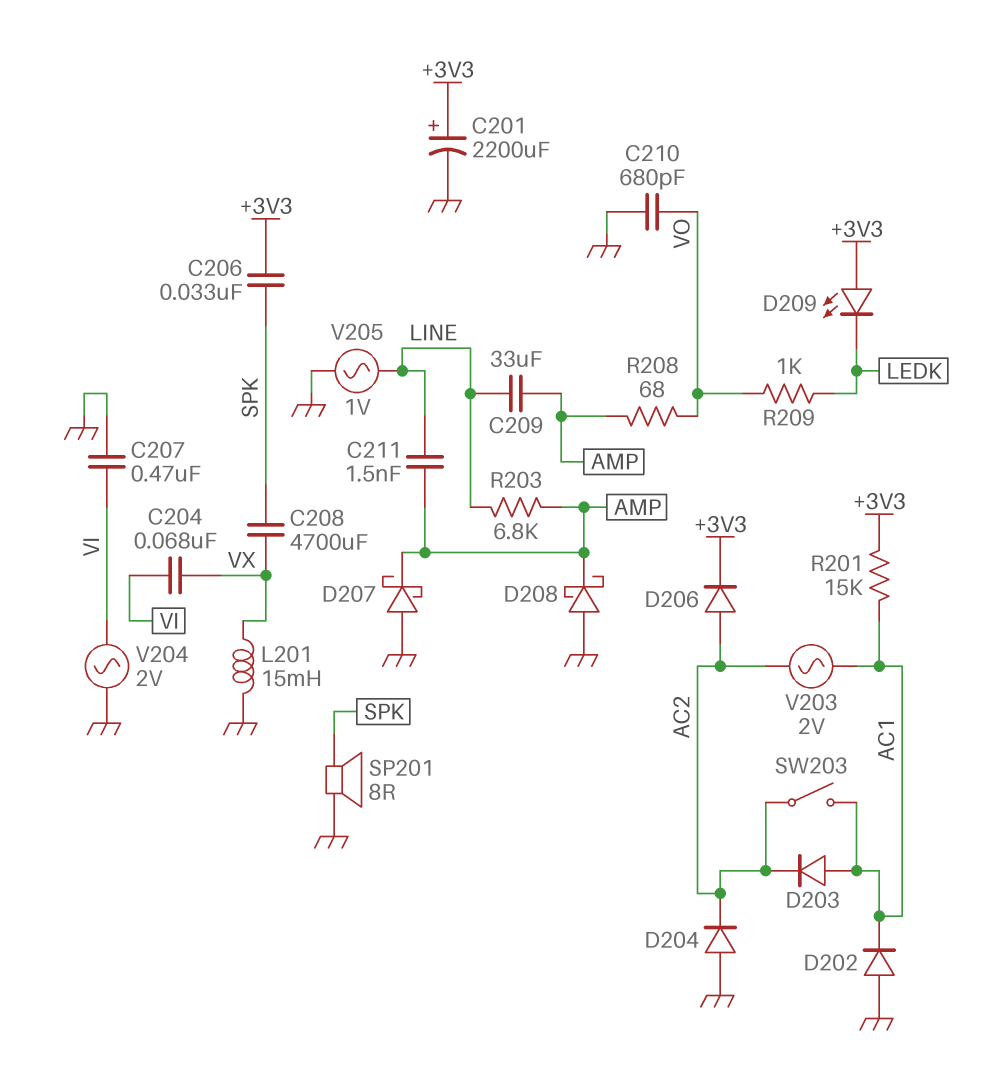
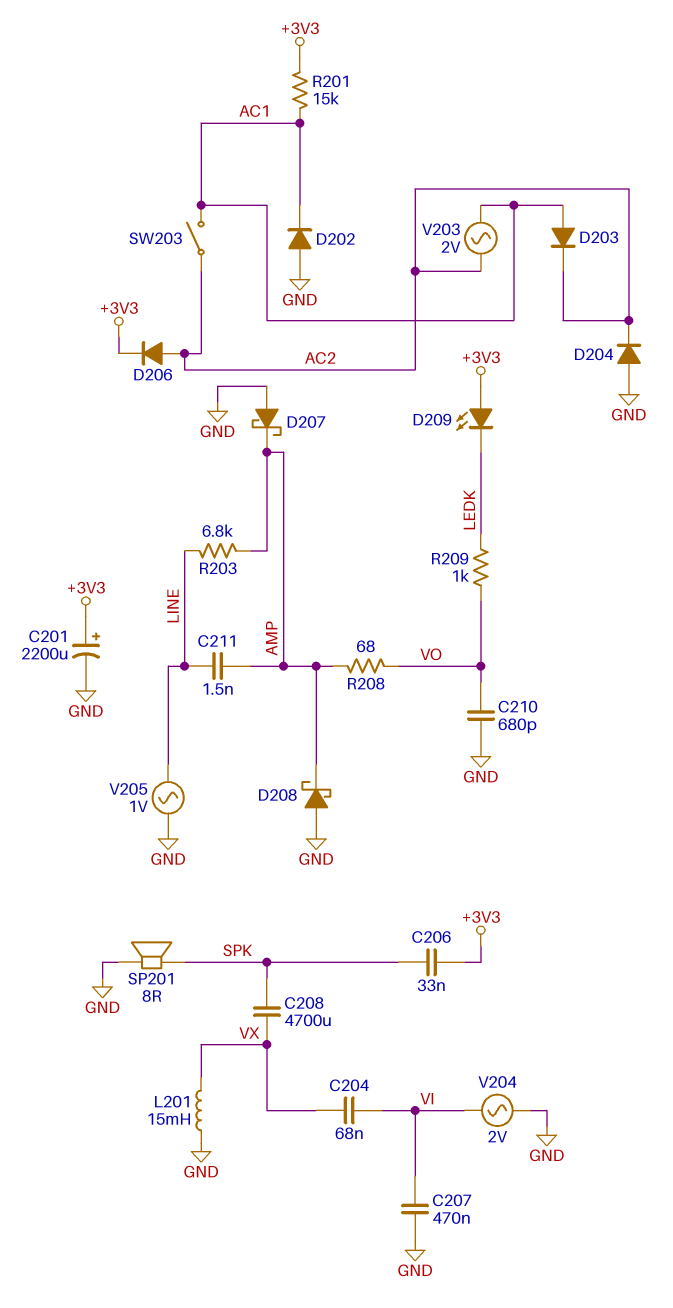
C209: 33uF (AMP, LINE) -> none

